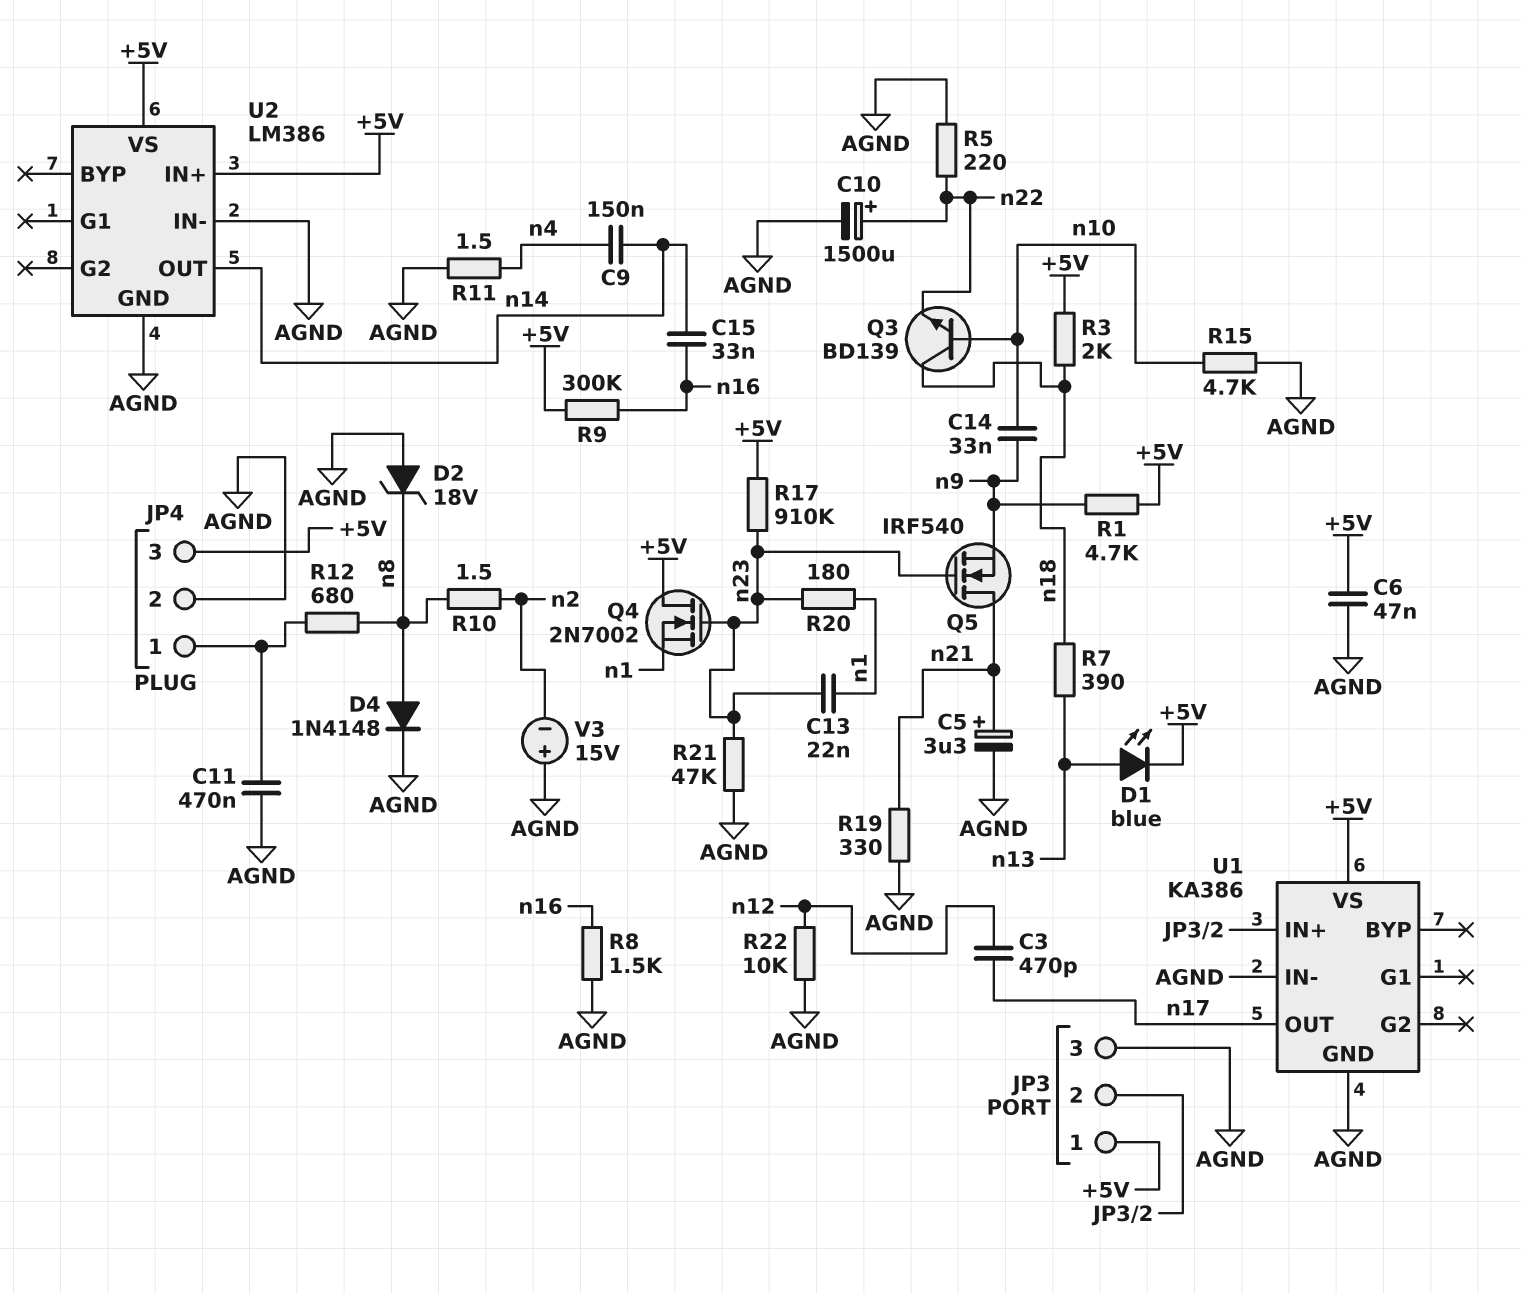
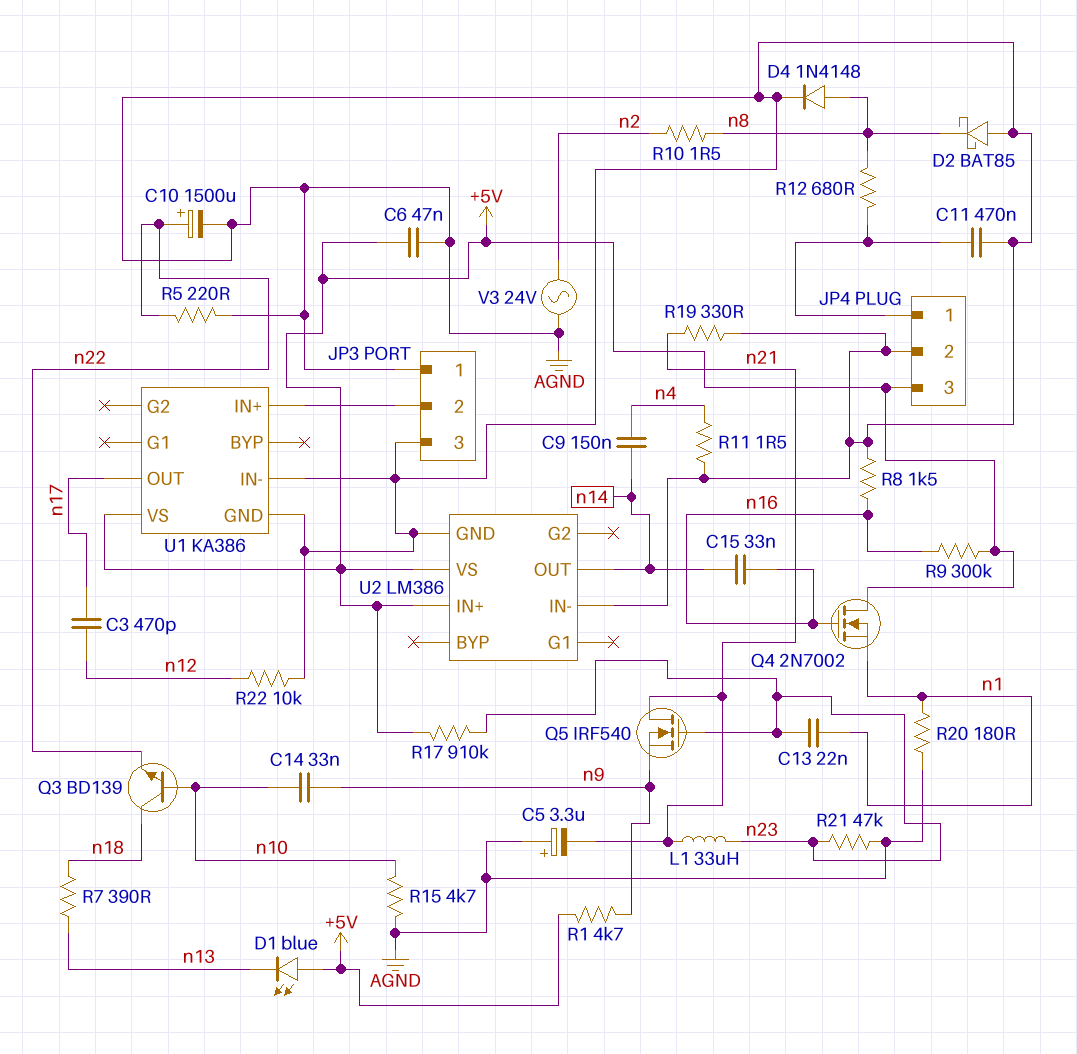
C5: 3.3uF (plus n21, minus AGND) -> 3.3uF (plus AGND, minus n21)
D1: LED blue (A n13, K +5V) -> LED blue (A +5V, K n13)
D2: zener 18V (A AGND, K n8) -> schottky BAT85 (A AGND, K n8)
JP3 pin 1: +5V -> AGND
L1: none -> 33uH (n21, n23)
Q4: NMOS 2N7002 (G n23, D +5V, S n1) -> NMOS 2N7002 (G n16, D +5V, S n1)
R3: 2k (+5V, n18) -> none
R20: 180 (n1, n23) -> 180 (AGND, n1)
V3: 15V (plus AGND, minus n2) -> AC 24V (AGND, n2)

